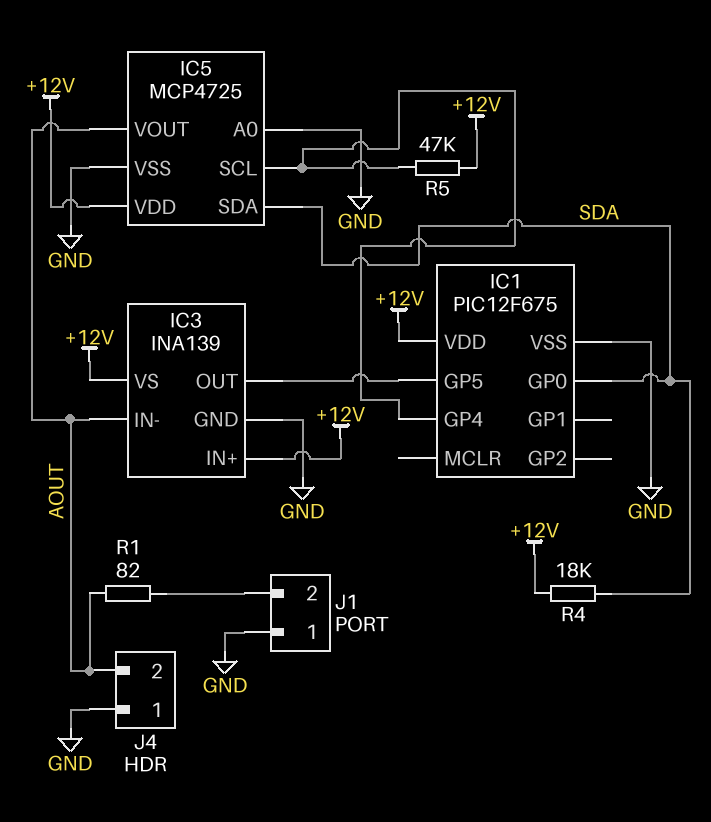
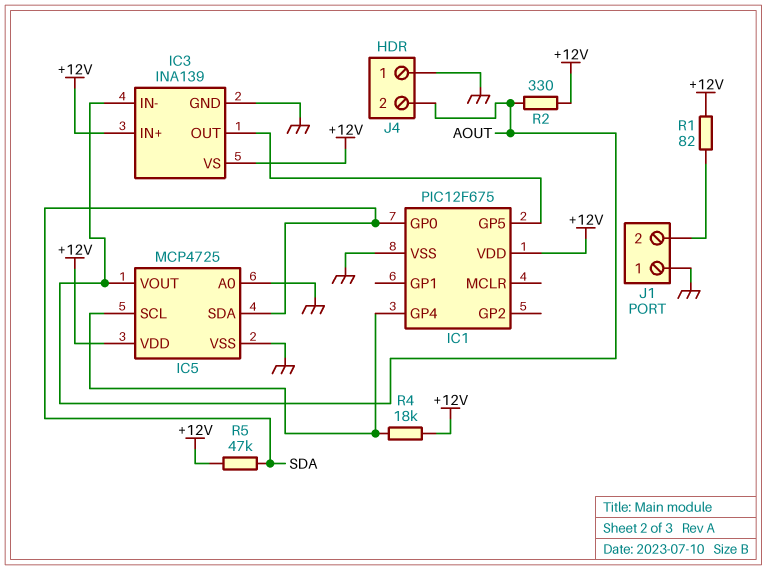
R1: 82 (AOUT, J1/2) -> 82 (+12V, J1/2)
R2: none -> 330 (+12V, AOUT)
R4: 18k (+12V, SDA) -> 18k (+12V, IC1/GP4)
R5: 47k (+12V, IC1/GP4) -> 47k (+12V, SDA)

